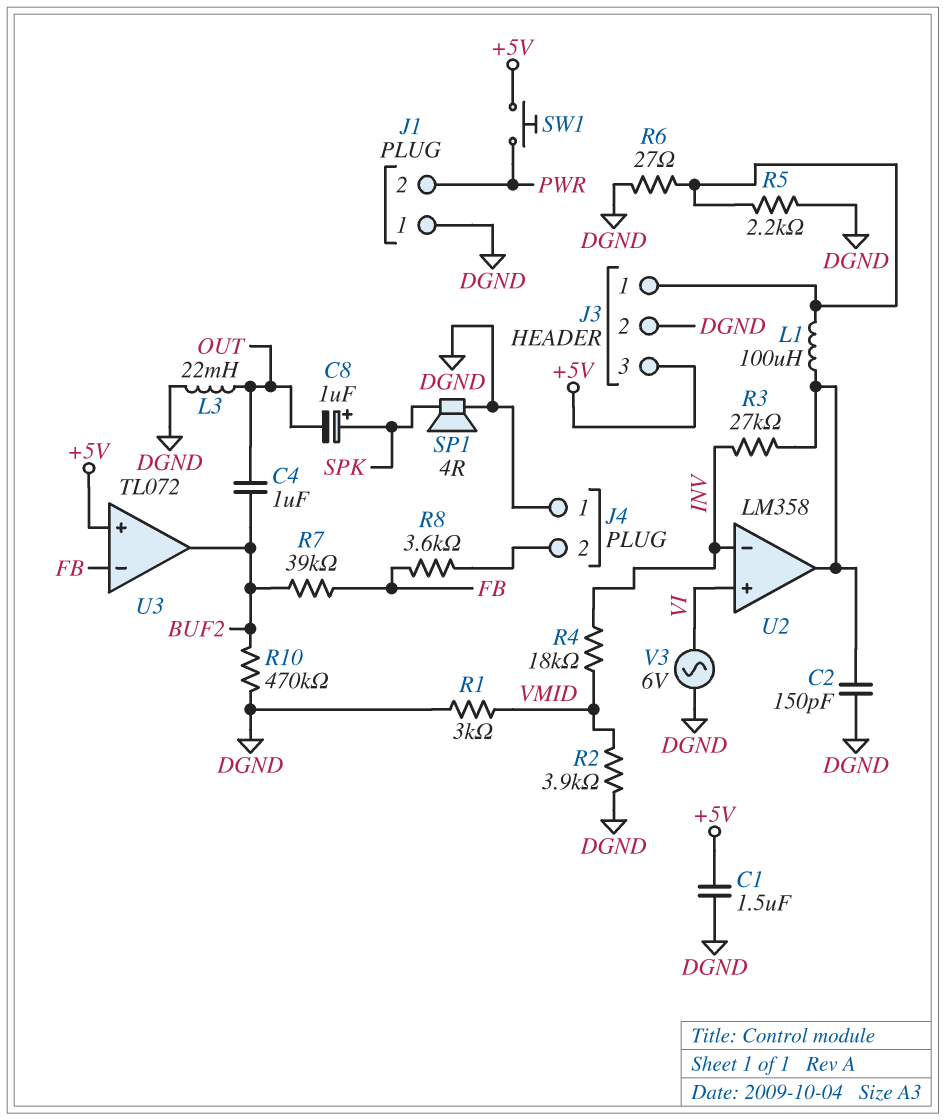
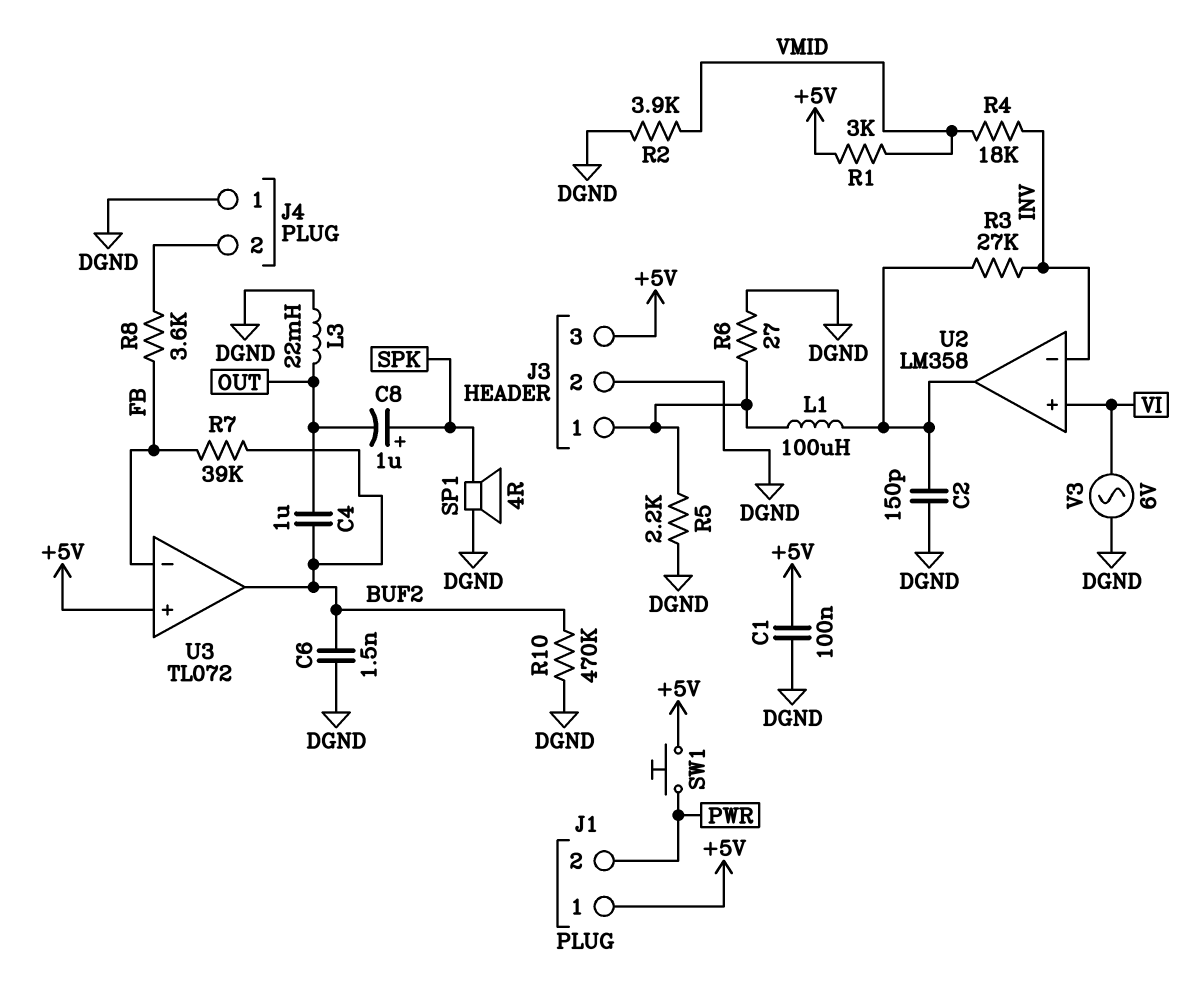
C1: 1.5uF (+5V, DGND) -> 100nF (+5V, DGND)
C6: none -> 1.5nF (BUF2, DGND)
J1 pin 1: DGND -> +5V
R1: 3k (DGND, VMID) -> 3k (+5V, VMID)

